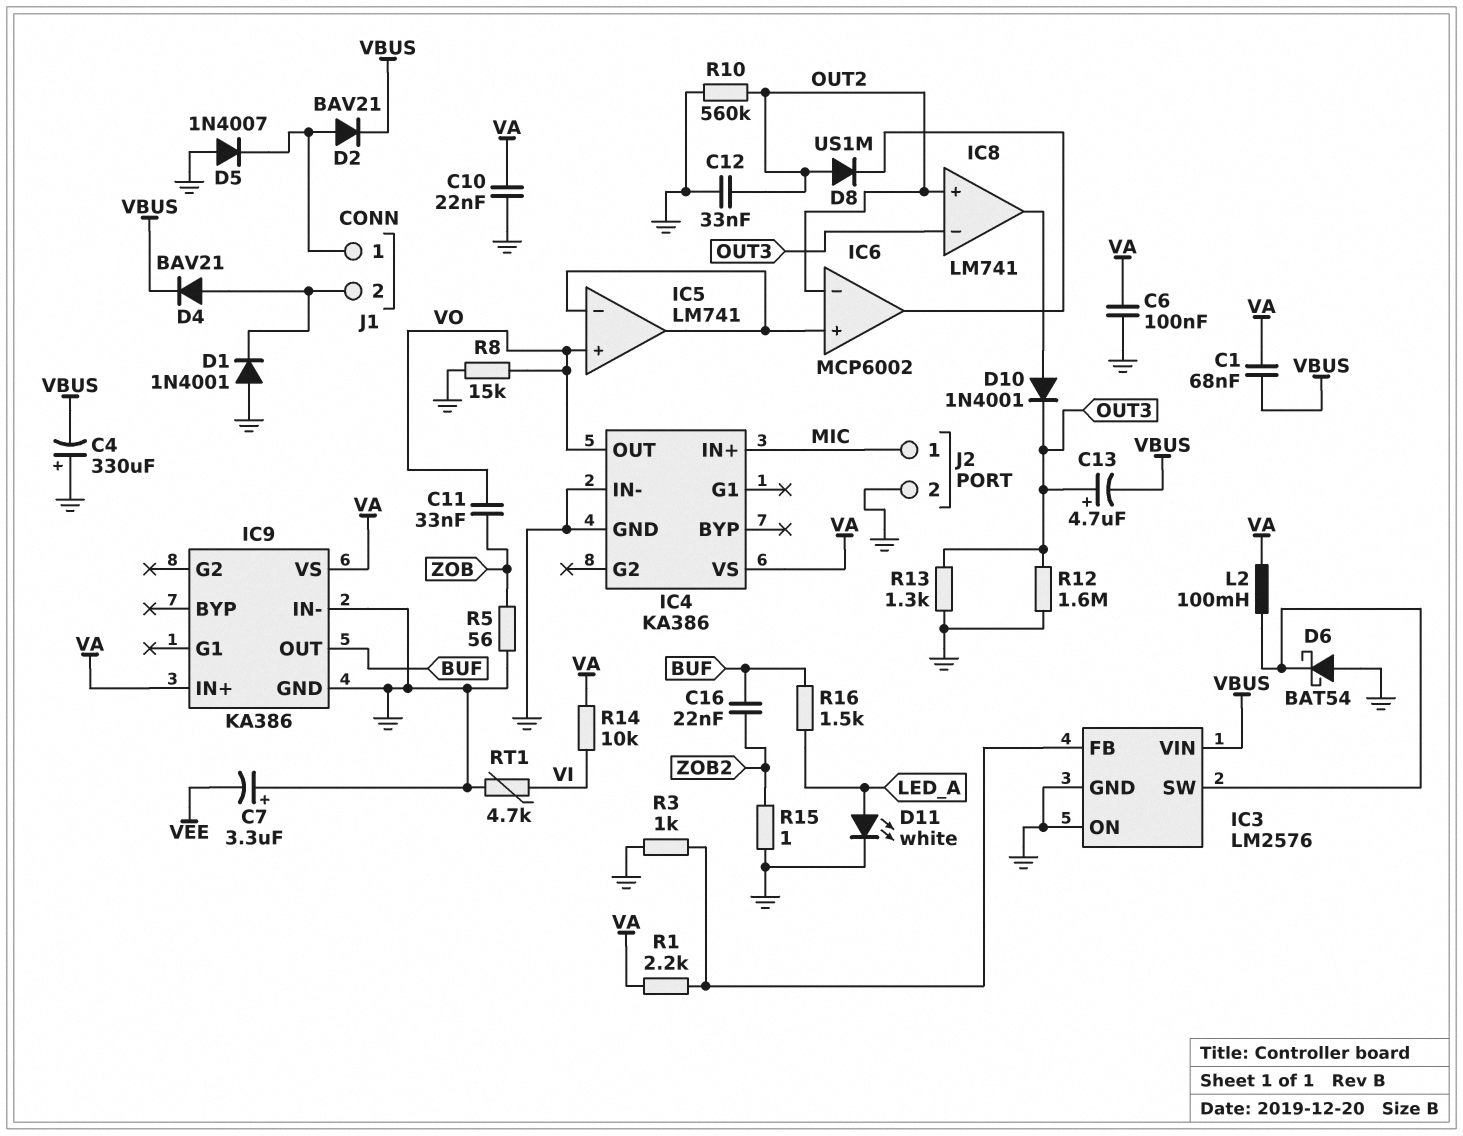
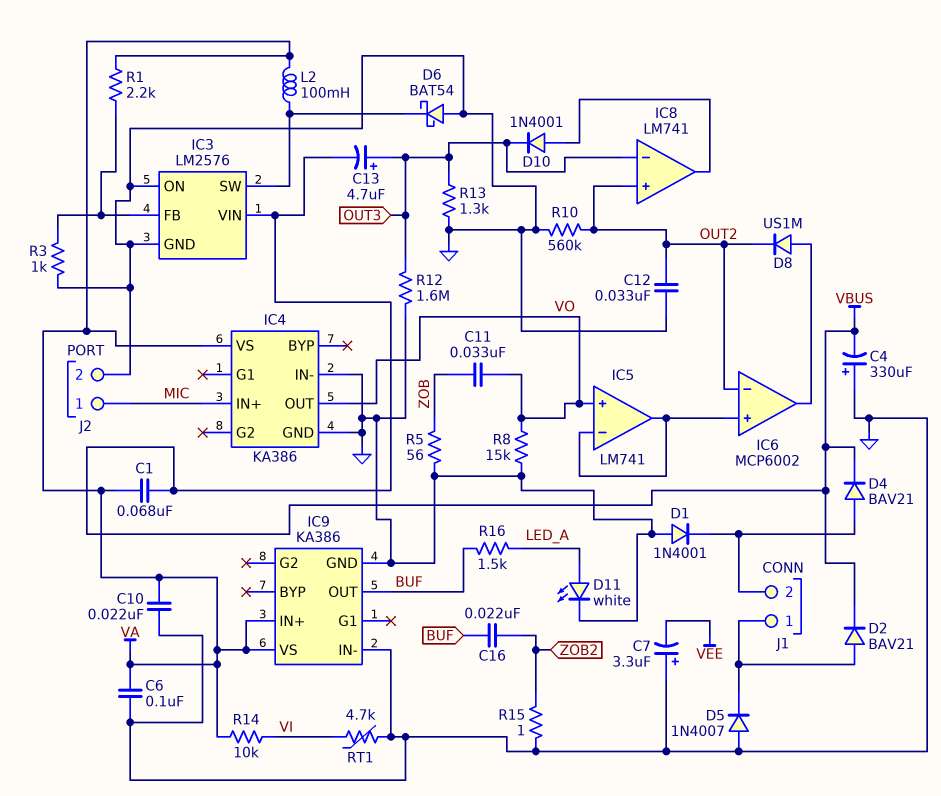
D8: diode US1M (A OUT2, K IC6/out) -> diode US1M (A IC6/out, K OUT2)

